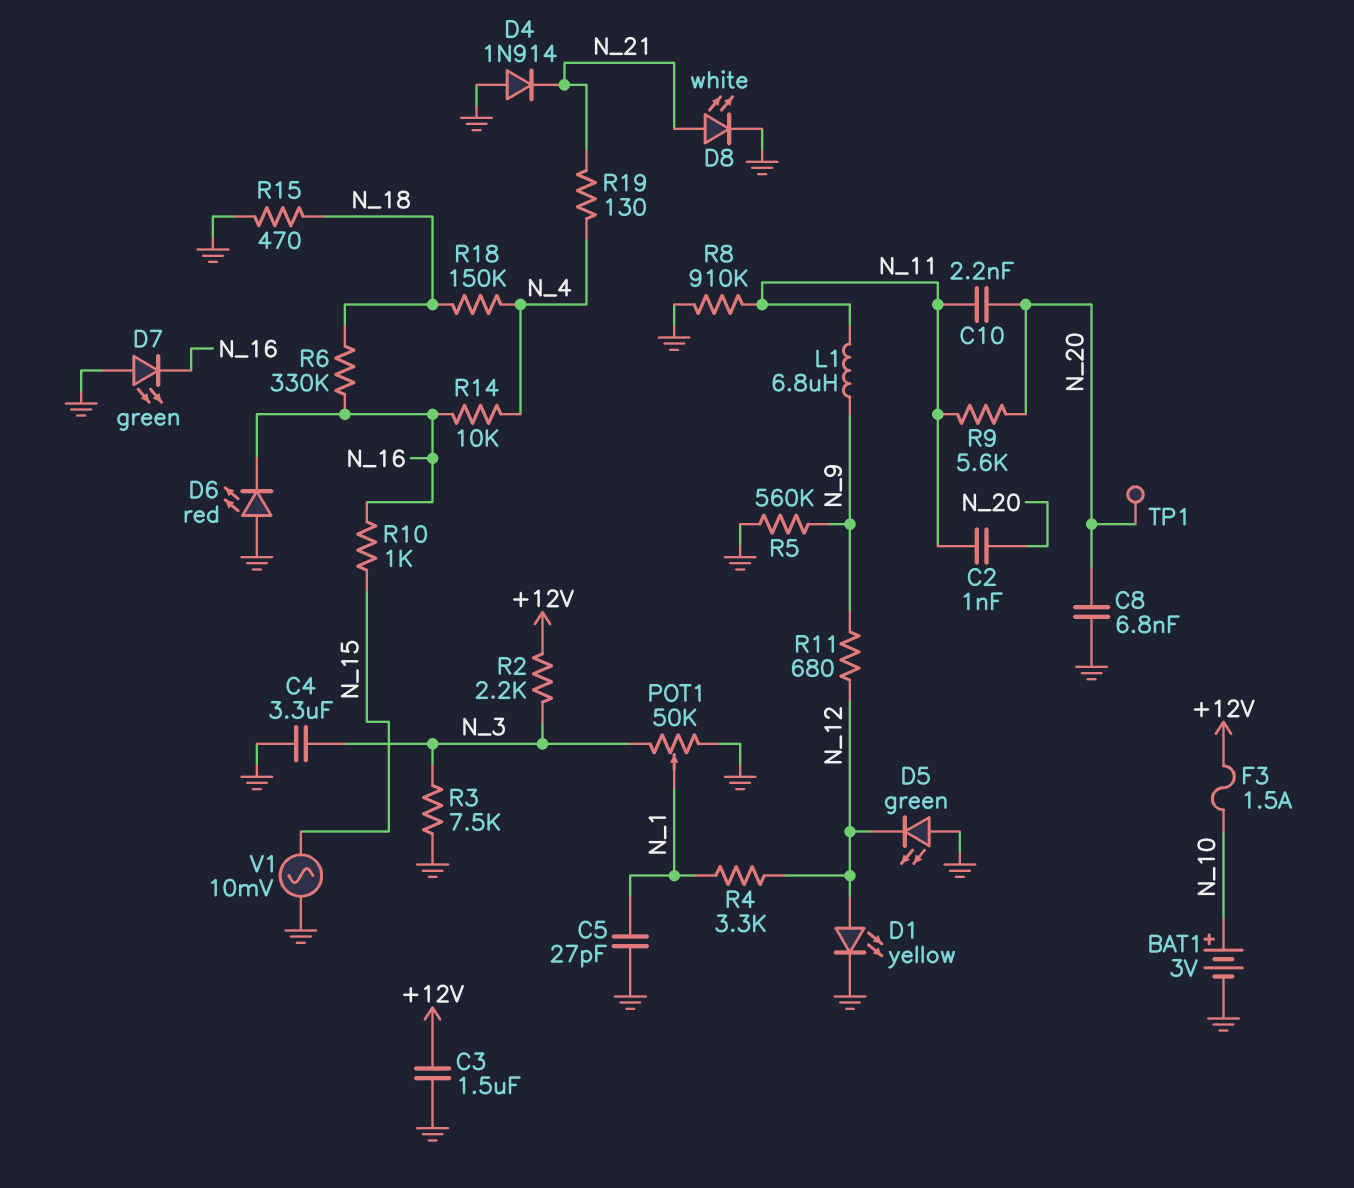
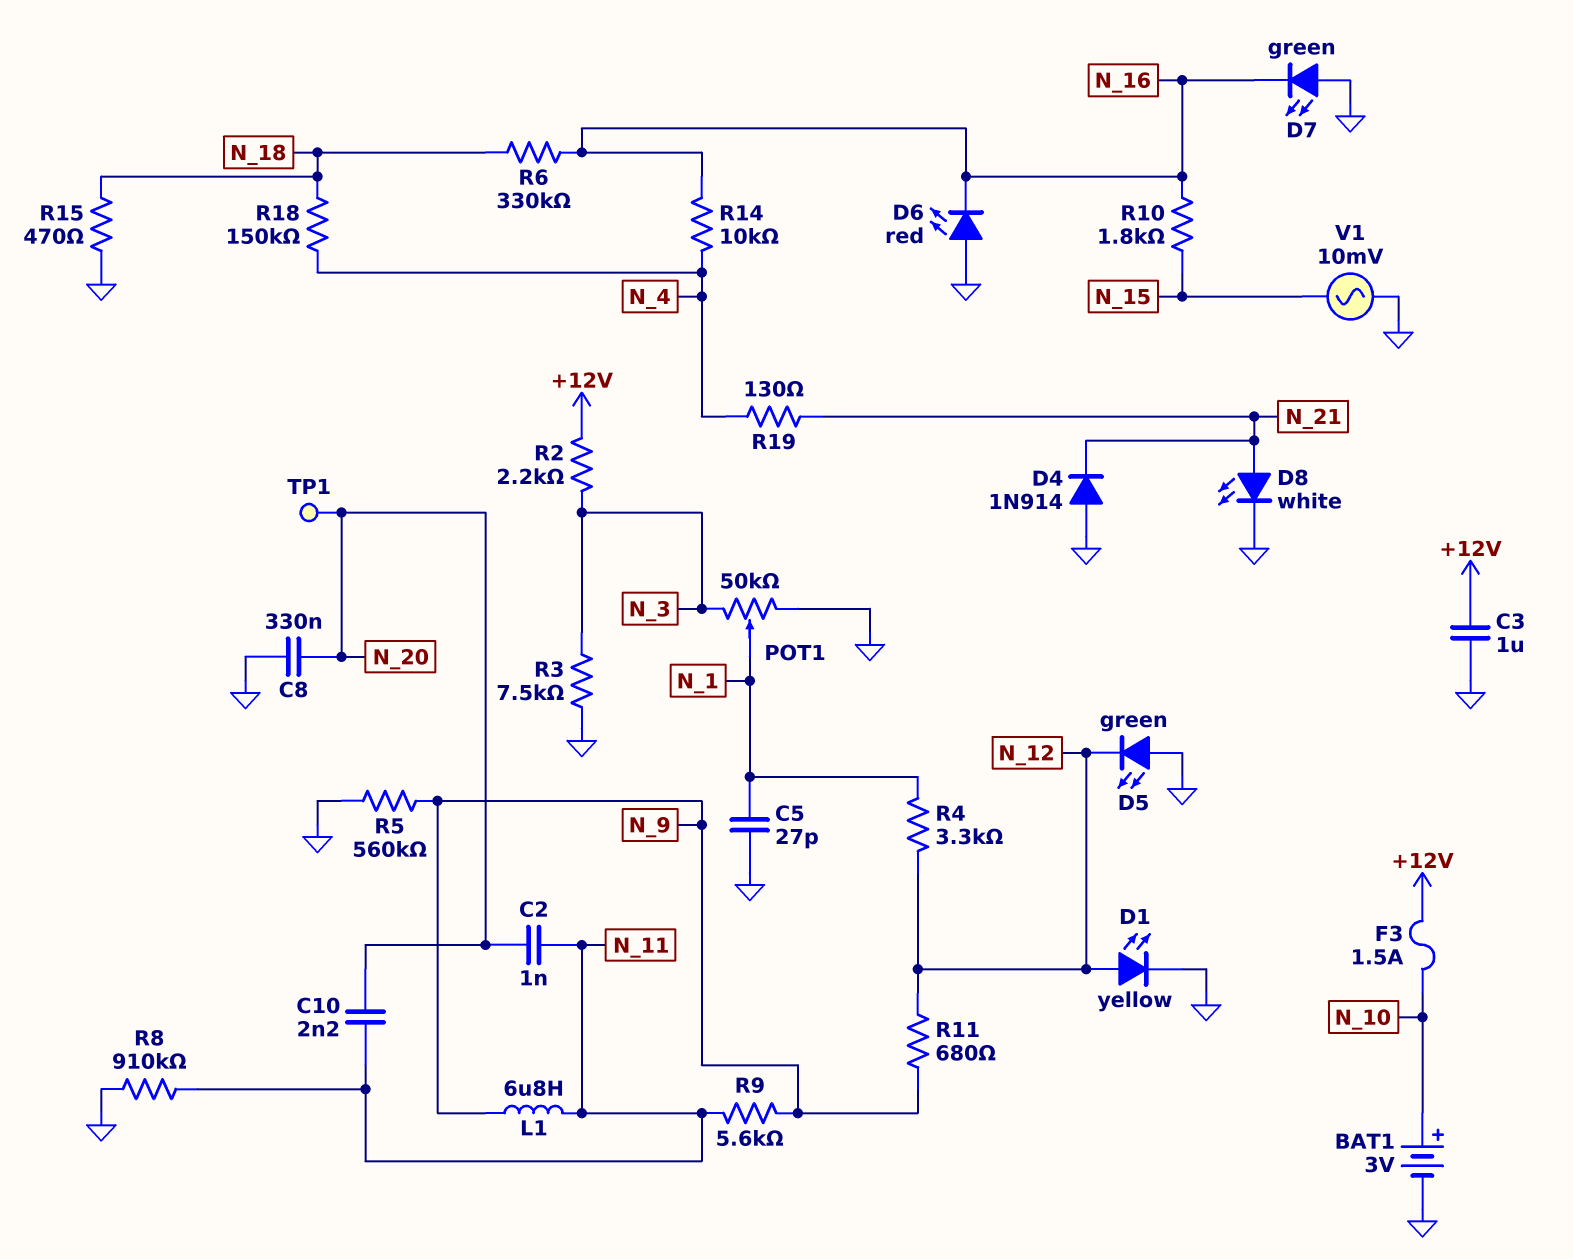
C3: 1.5uF (+12V, GND) -> 1uF (+12V, GND)
C4: 3.3uF (GND, N_3) -> none
C8: 6.8nF (GND, N_20) -> 330nF (GND, N_20)
R9: 5.6k (N_11, N_20) -> 5.6k (N_9, N_11)
R10: 1k (N_15, N_16) -> 1.8k (N_15, N_16)

